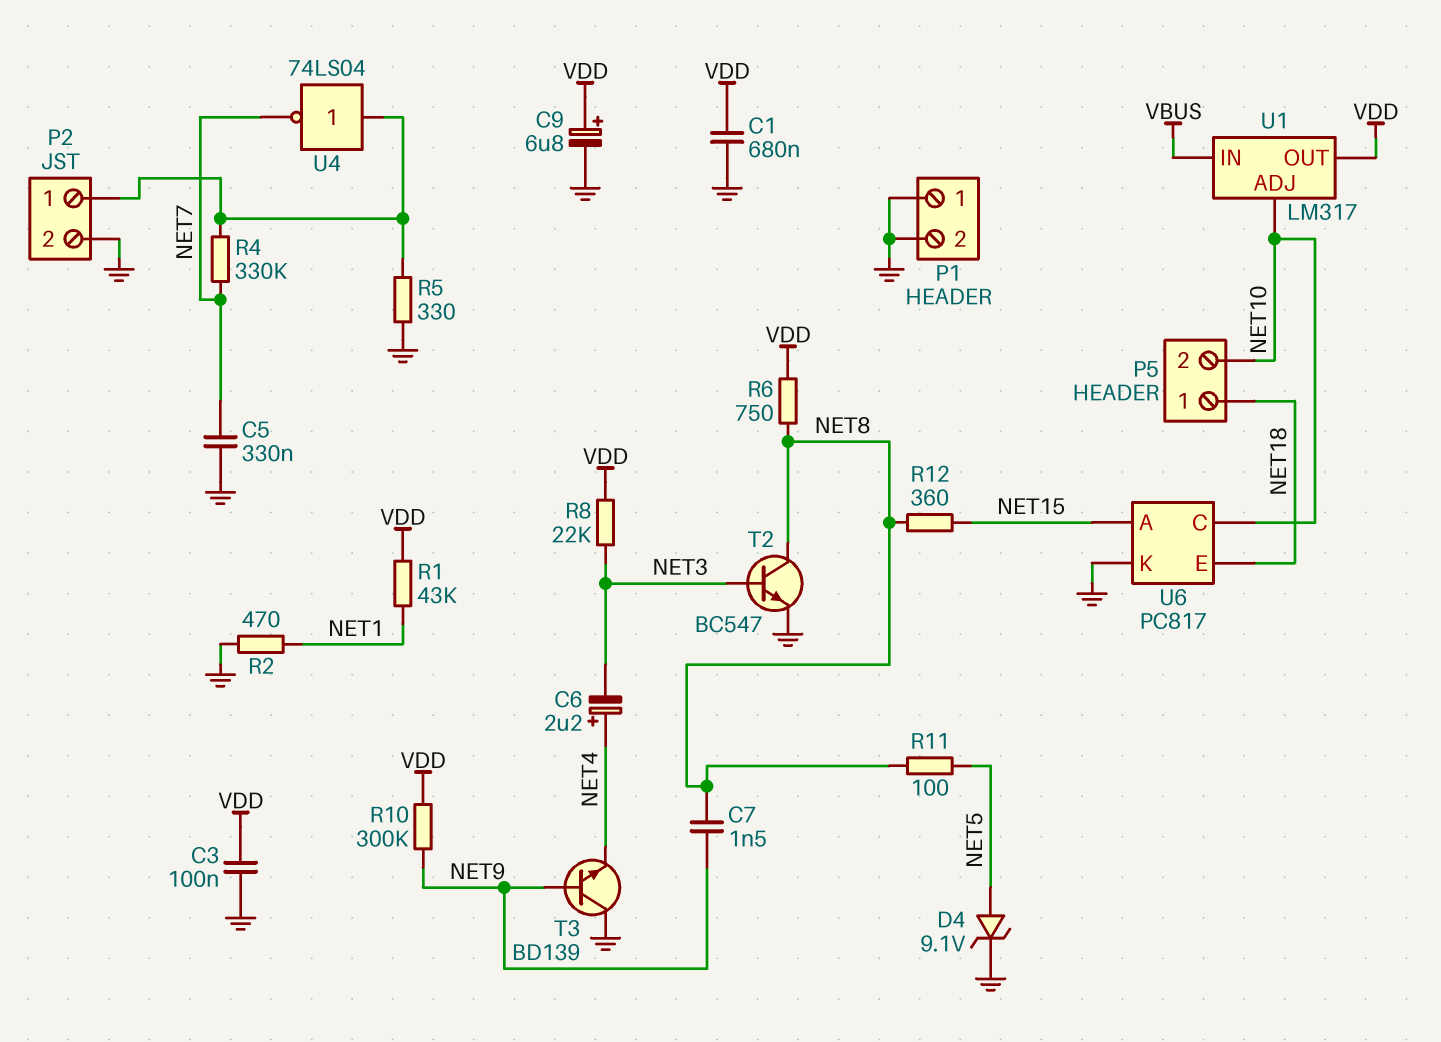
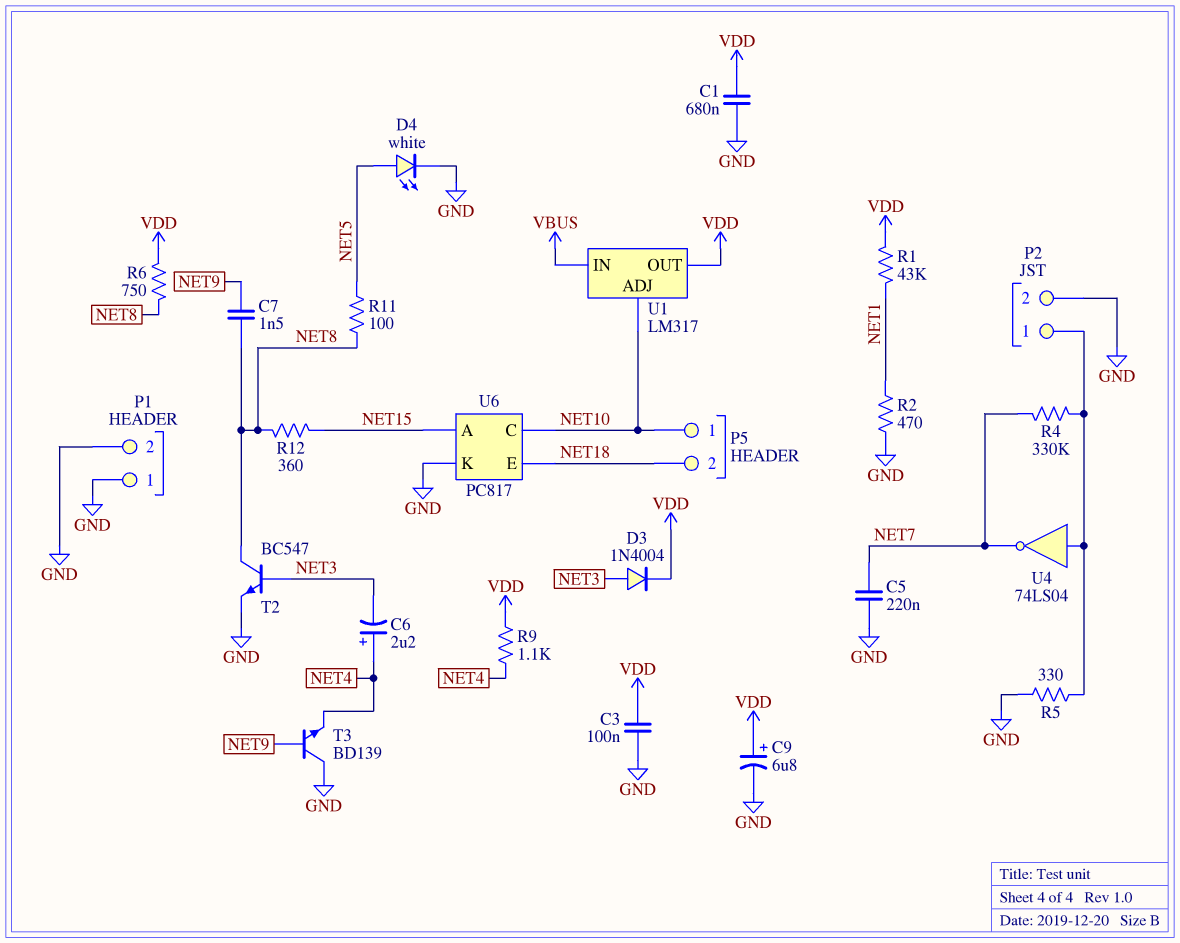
C5: 330nF (GND, NET7) -> 220nF (GND, NET7)
D3: none -> diode 1N4004 (A NET3, K VDD)
D4: zener 9.1V (A NET5, K GND) -> LED white (A NET5, K GND)
P5 pin 1: NET18 -> NET10
P5 pin 2: NET10 -> NET18
R8: 22k (NET3, VDD) -> none
R9: none -> 1.1k (NET4, VDD)
R10: 300k (NET9, VDD) -> none

